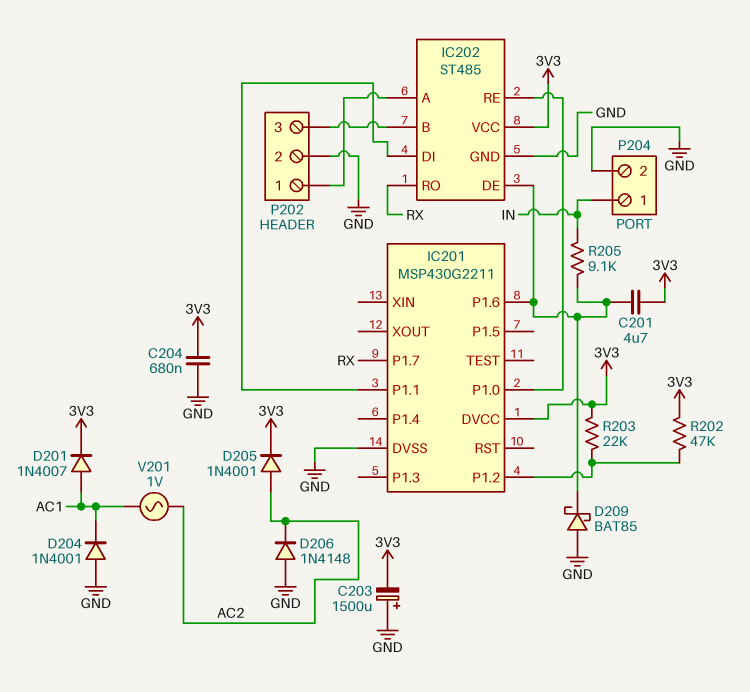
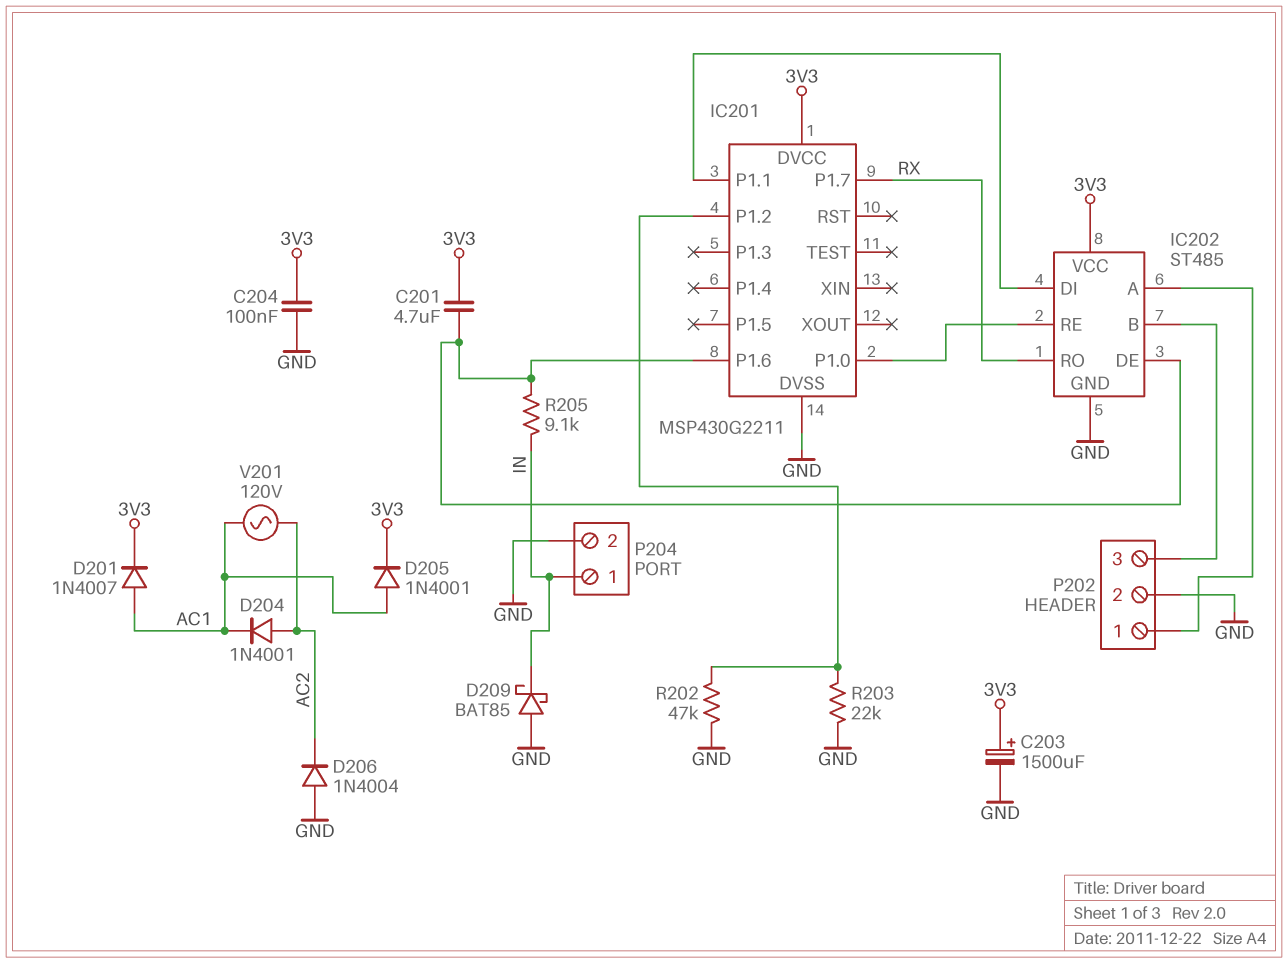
C203: 1500uF (plus GND, minus 3V3) -> 1500uF (plus 3V3, minus GND)
C204: 680nF (3V3, GND) -> 100nF (3V3, GND)
D204: diode 1N4001 (A GND, K AC1) -> diode 1N4001 (A AC2, K AC1)
D205: diode 1N4001 (A AC2, K 3V3) -> diode 1N4001 (A AC1, K 3V3)
D206: diode 1N4148 (A GND, K AC2) -> diode 1N4004 (A GND, K AC2)
D209: schottky BAT85 (A GND, K IC201/P1.6) -> schottky BAT85 (A GND, K IN)
R202: 47k (3V3, IC201/P1.2) -> 47k (GND, IC201/P1.2)
R203: 22k (3V3, IC201/P1.2) -> 22k (GND, IC201/P1.2)
V201: AC 1V (AC1, AC2) -> AC 120V (AC1, AC2)

